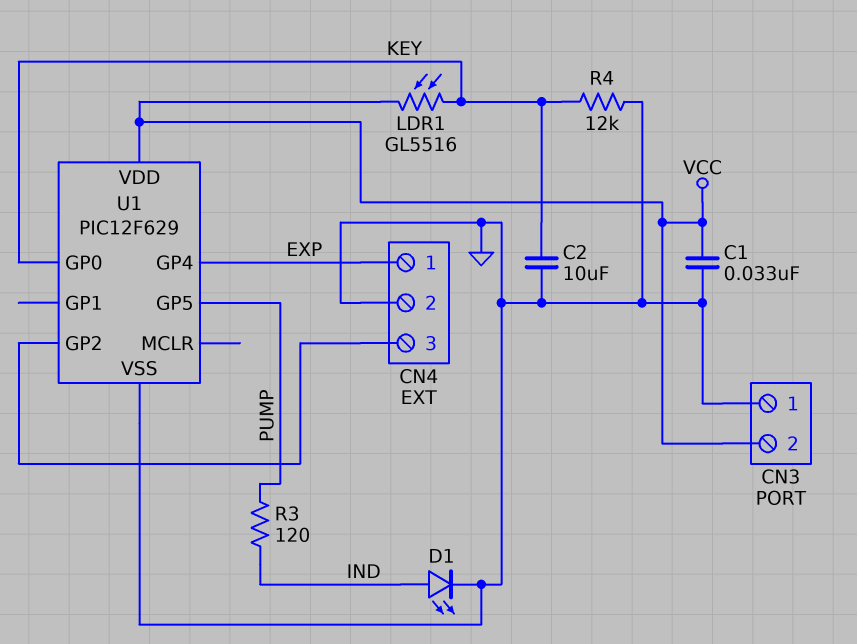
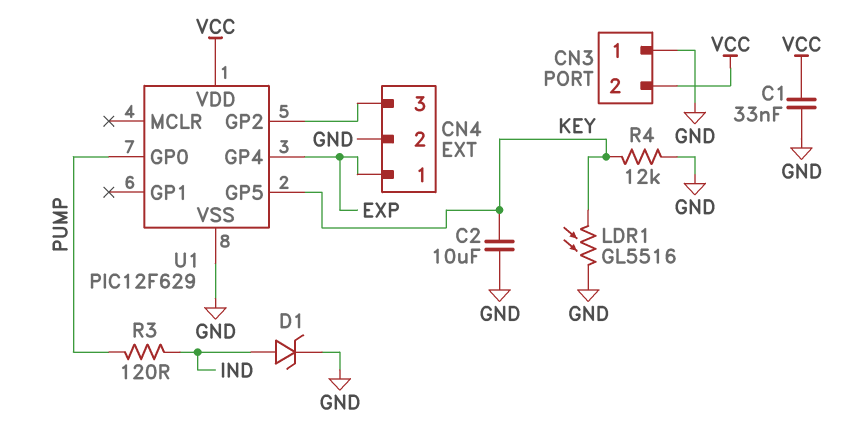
D1: LED (A IND, K GND) -> zener (A IND, K GND)
LDR1: GL5516 (KEY, VCC) -> GL5516 (GND, KEY)
U1 pin GP0: KEY -> PUMP
U1 pin GP5: PUMP -> KEY

